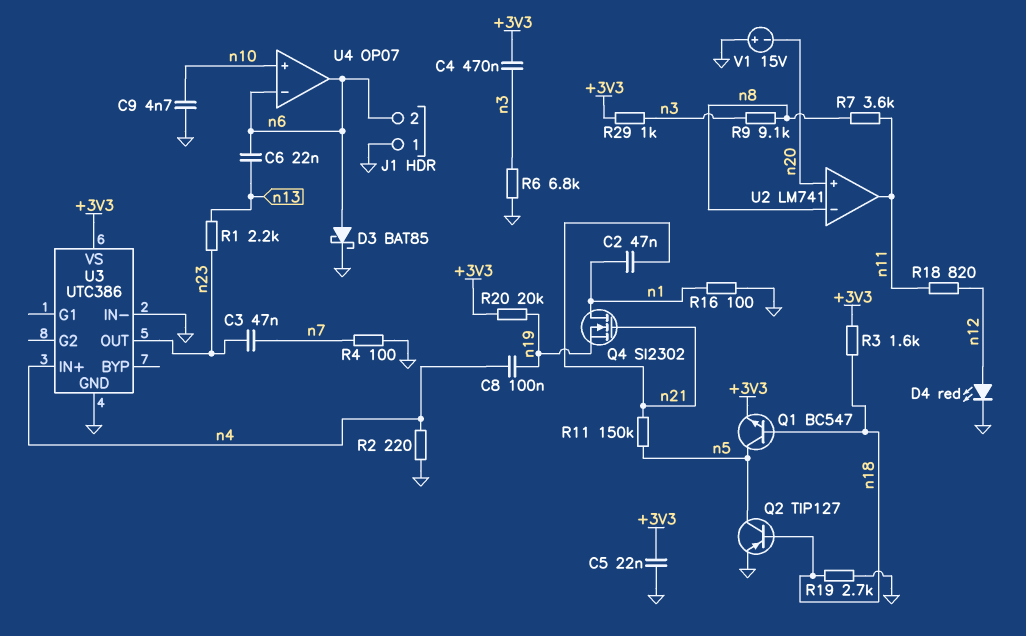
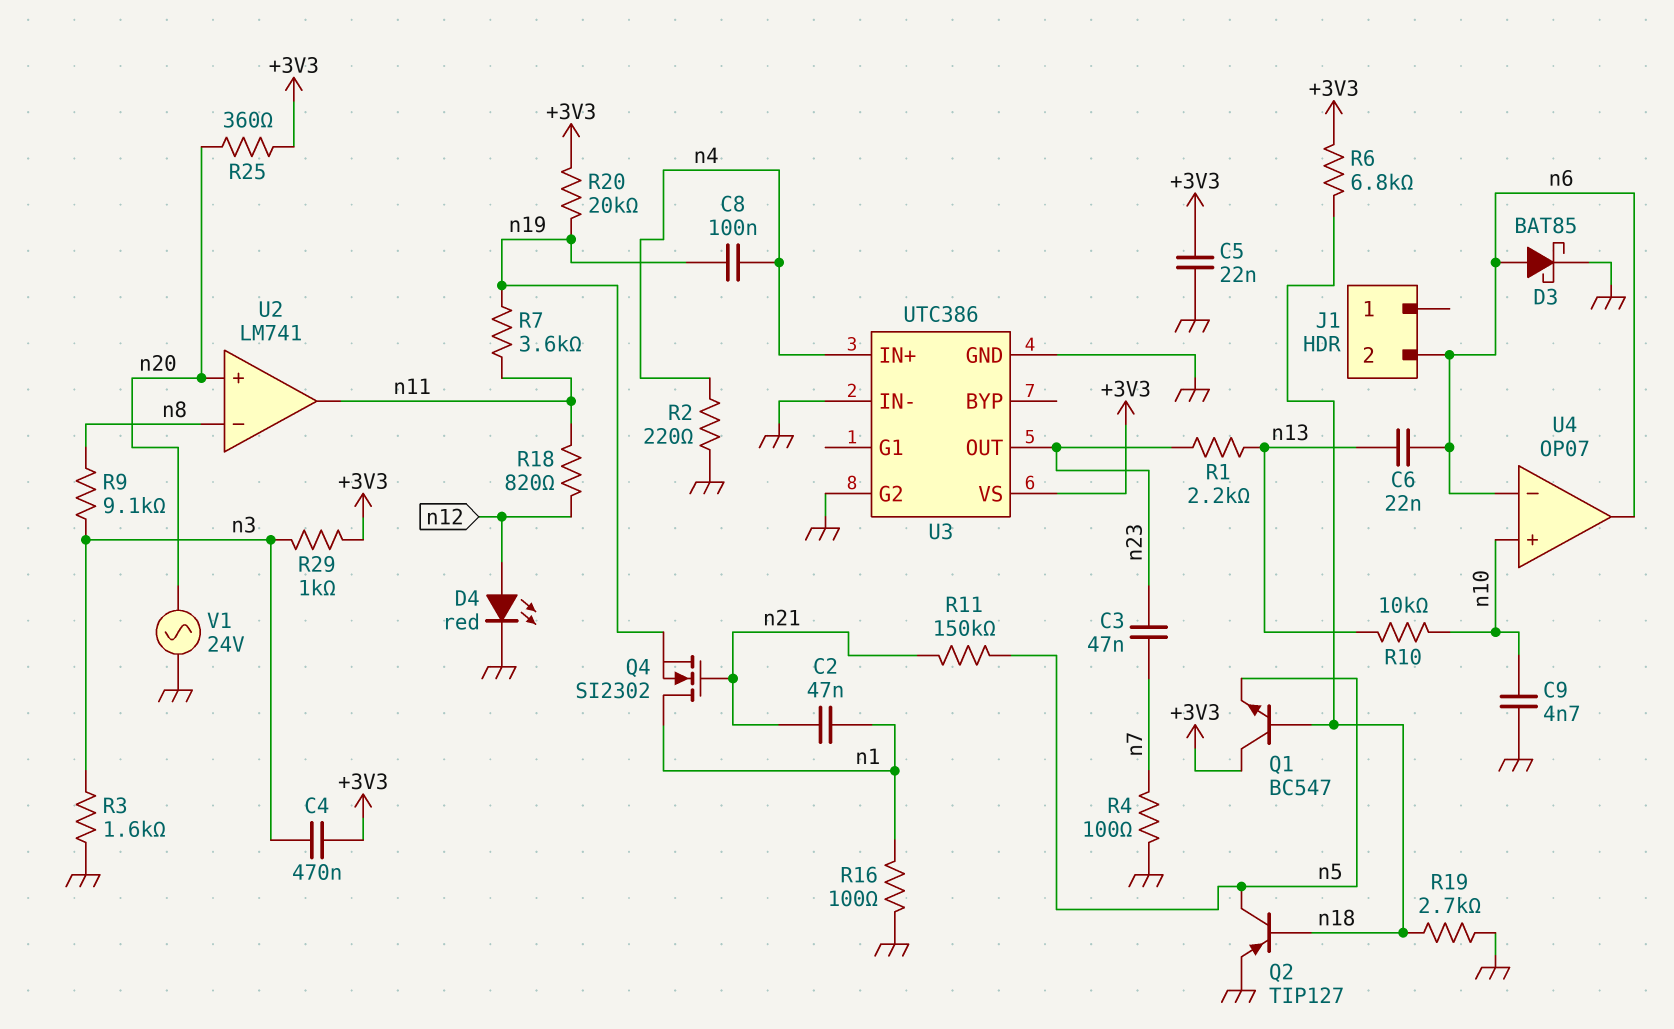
J1 pin 1: GND -> none
Q1: NPN BC547 (B n18, C n5, E +3V3) -> NPN BC547 (B n18, C +3V3, E n5)
R3: 1.6k (+3V3, n18) -> 1.6k (GND, n3)
R6: 6.8k (GND, n3) -> 6.8k (+3V3, n18)
R7: 3.6k (n8, n11) -> 3.6k (n11, n19)
R10: none -> 10k (n10, n13)
R25: none -> 360 (+3V3, n20)
U3 pin G2: none -> GND
V1: 15V (plus GND, minus n20) -> AC 24V (GND, n20)

